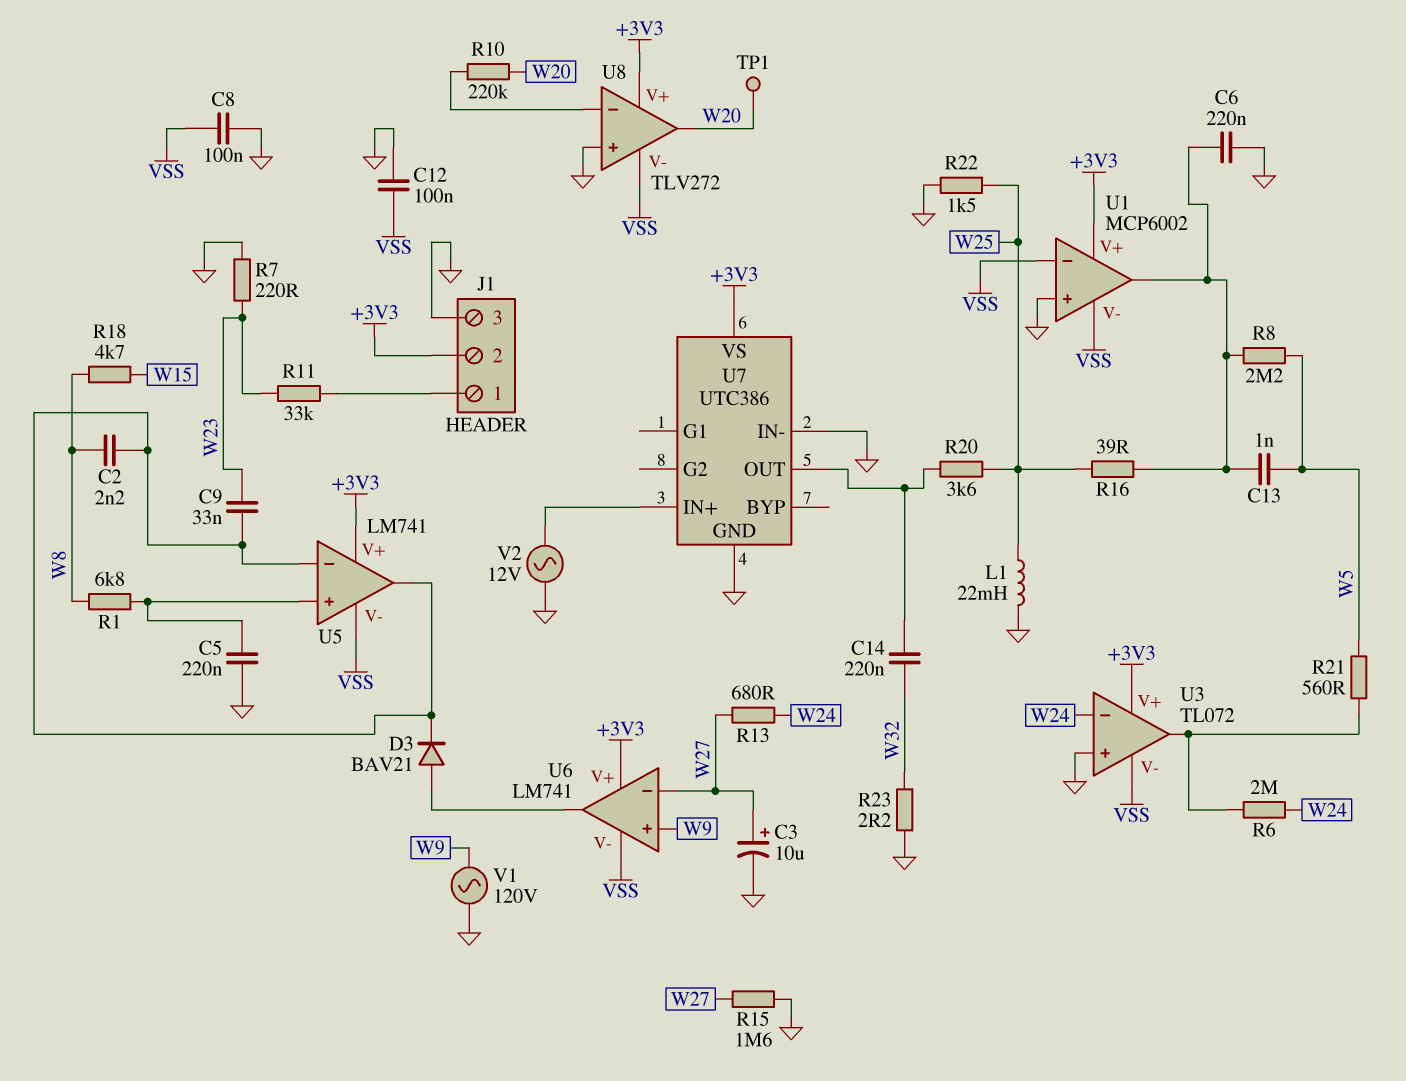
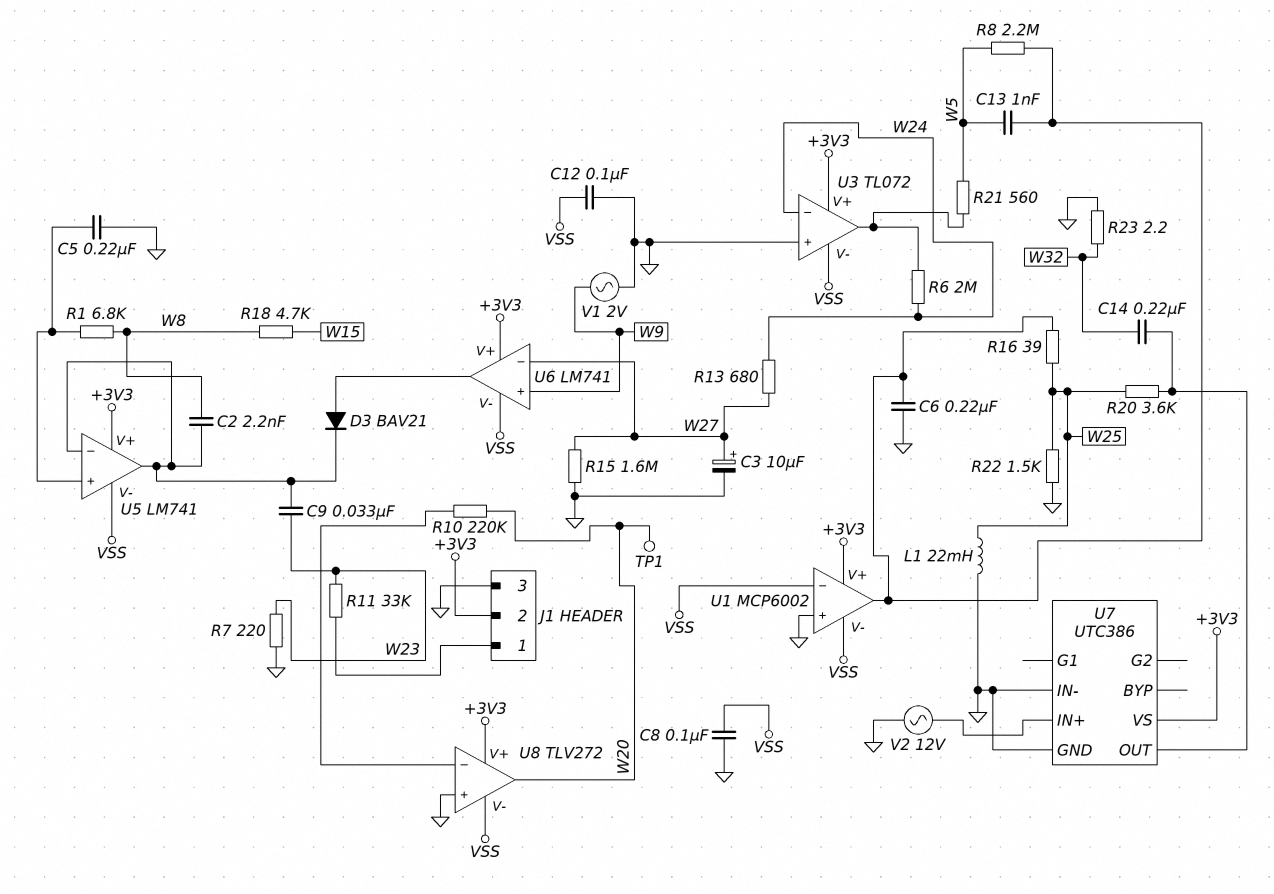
V1: AC 120V (GND, W9) -> AC 2V (GND, W9)

